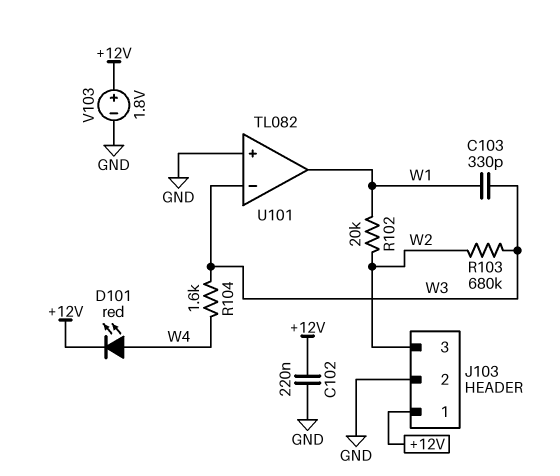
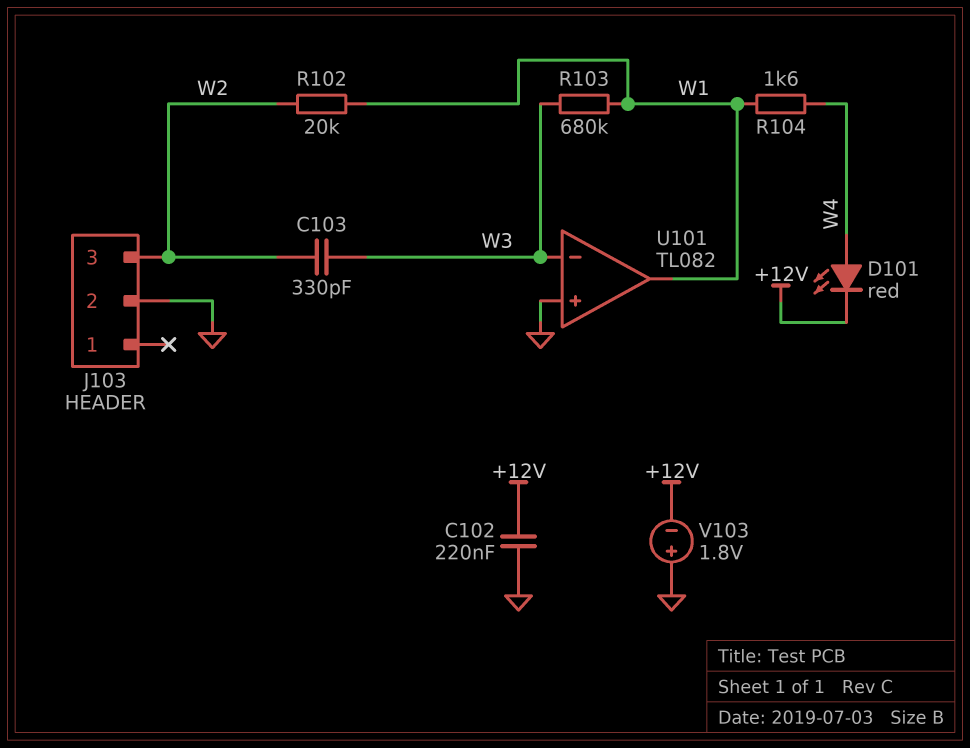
C103: 330pF (W1, W3) -> 330pF (W2, W3)
J103 pin 1: +12V -> none
R103: 680k (W2, W3) -> 680k (W1, W3)
R104: 1.6k (W3, W4) -> 1.6k (W1, W4)
V103: 1.8V (plus +12V, minus GND) -> 1.8V (plus GND, minus +12V)

